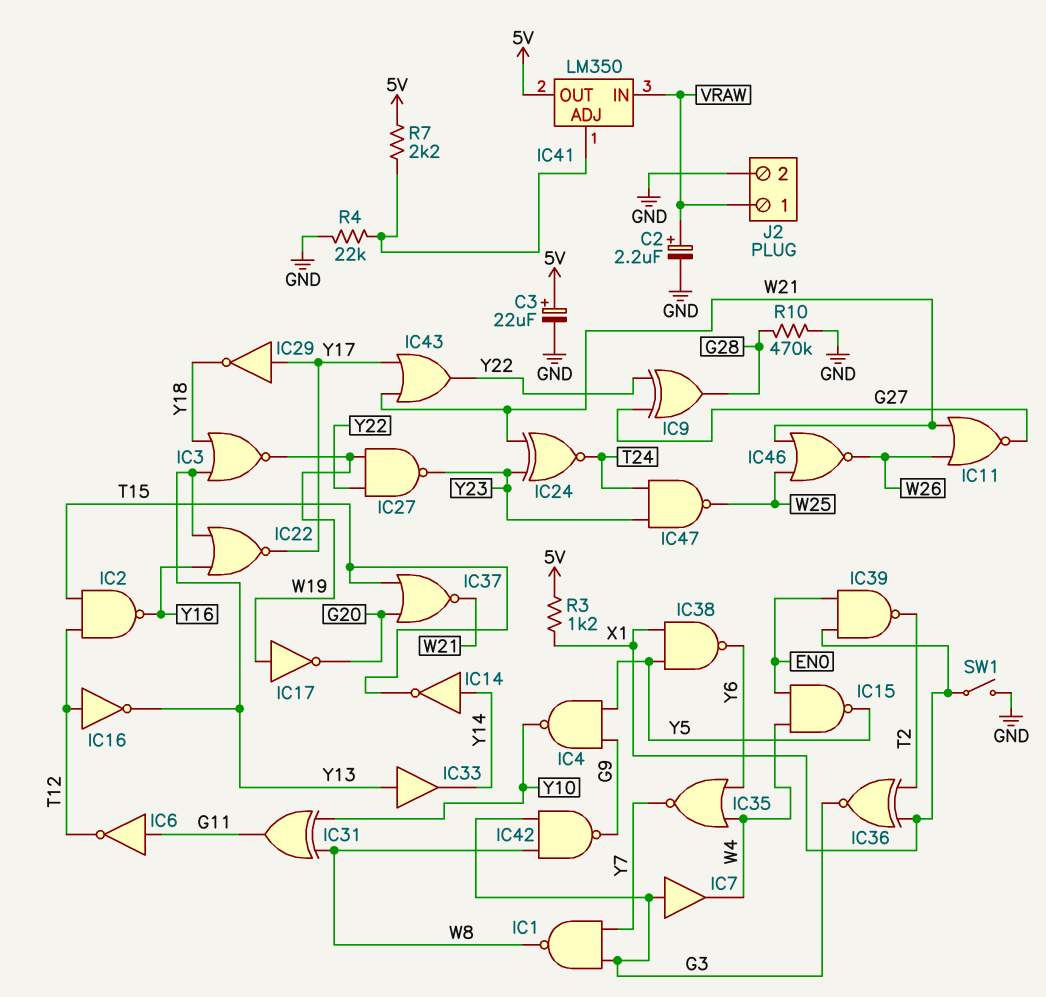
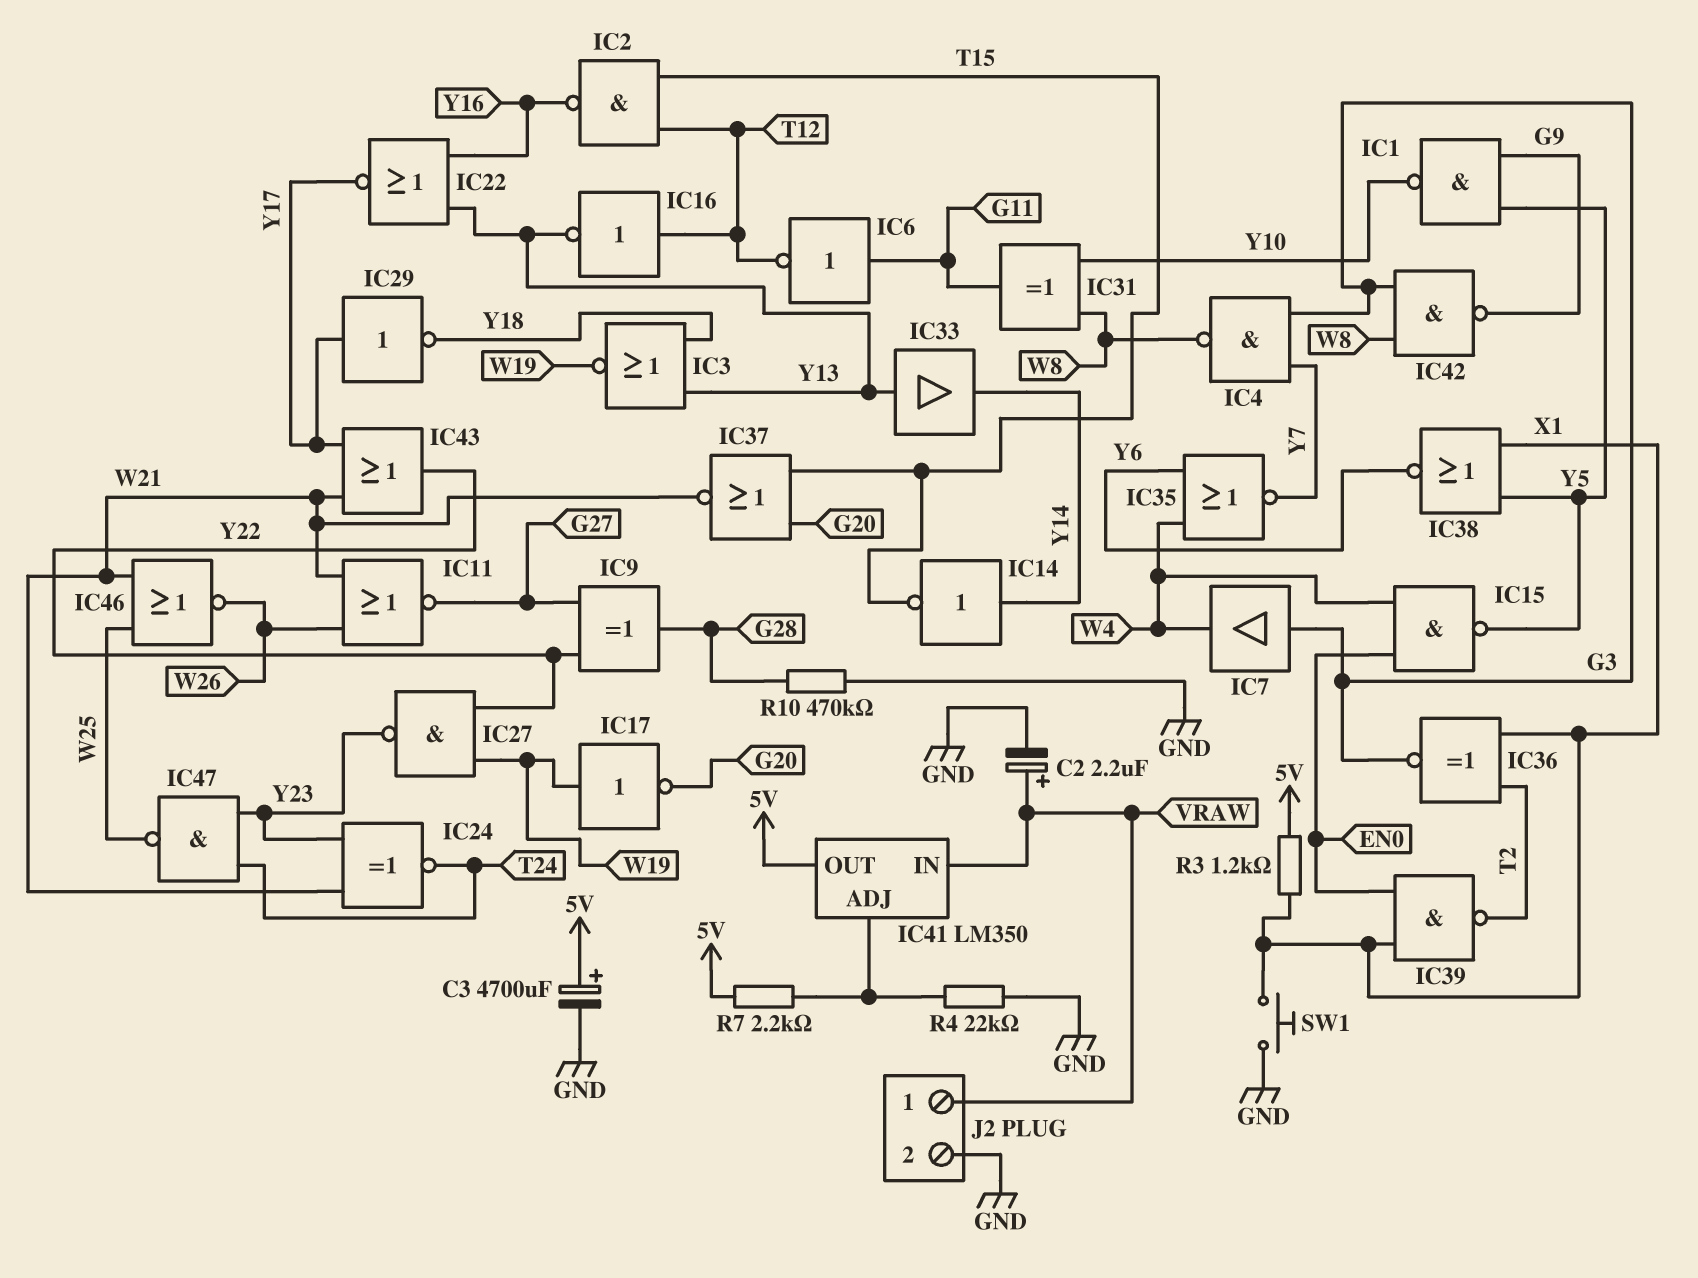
C3: 22uF (plus 5V, minus GND) -> 4700uF (plus 5V, minus GND)
IC1: NAND (in G3, in Y7, out W8) -> NAND (in G9, in Y5, out Y10)
IC4: NAND (in G9, in Y5, out Y10) -> NAND (in G3, in Y7, out W8)
IC38: NAND (in X1, in Y5, out Y6) -> NOR (in X1, in Y5, out Y6)
SW1: switch (GND, X1) -> button (GND, X1)

